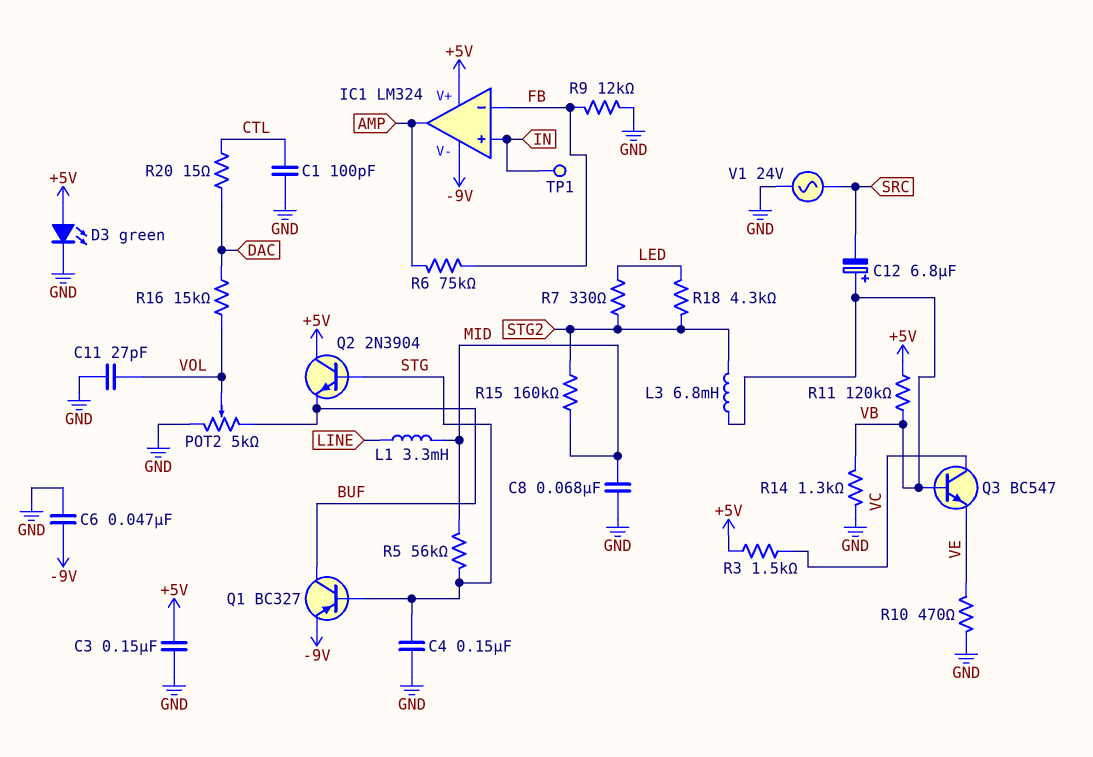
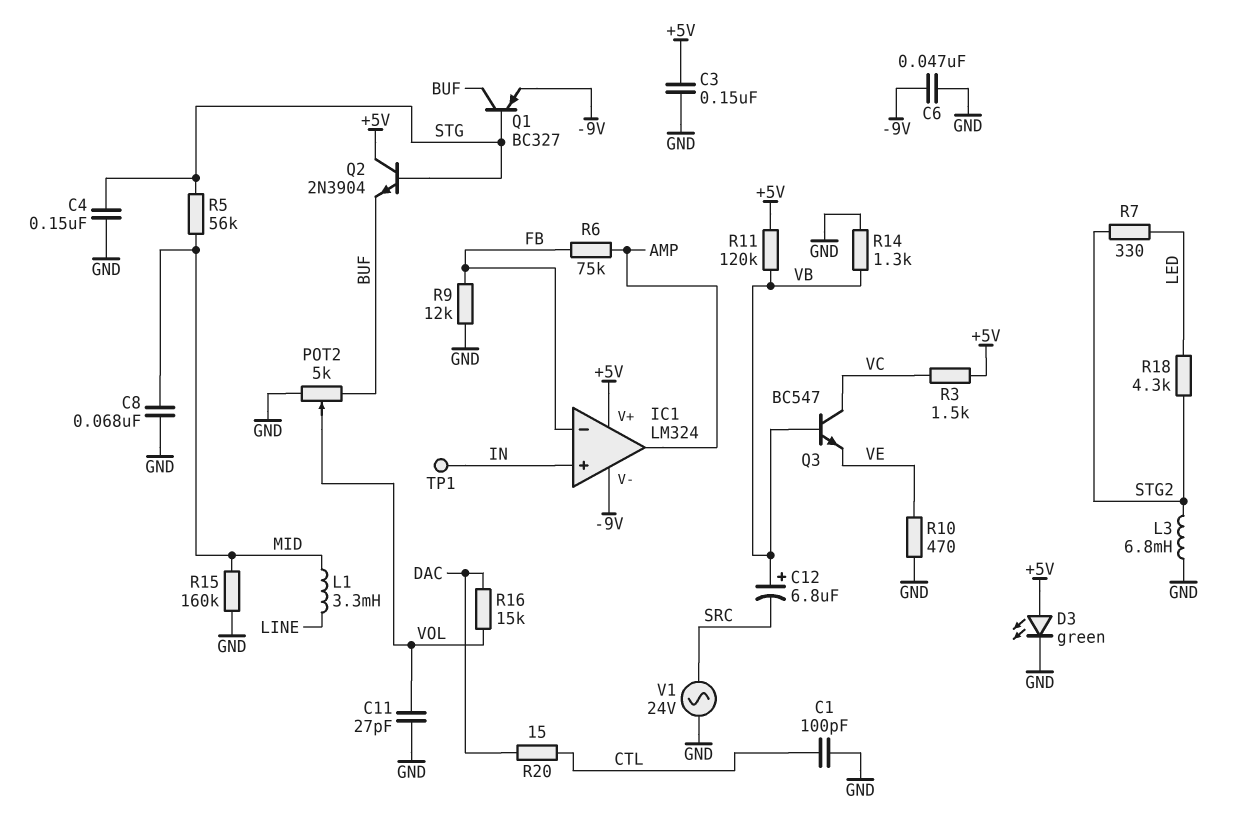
L3: 6.8mH (STG2, VB) -> 6.8mH (GND, STG2)
R15: 160k (MID, STG2) -> 160k (GND, MID)

